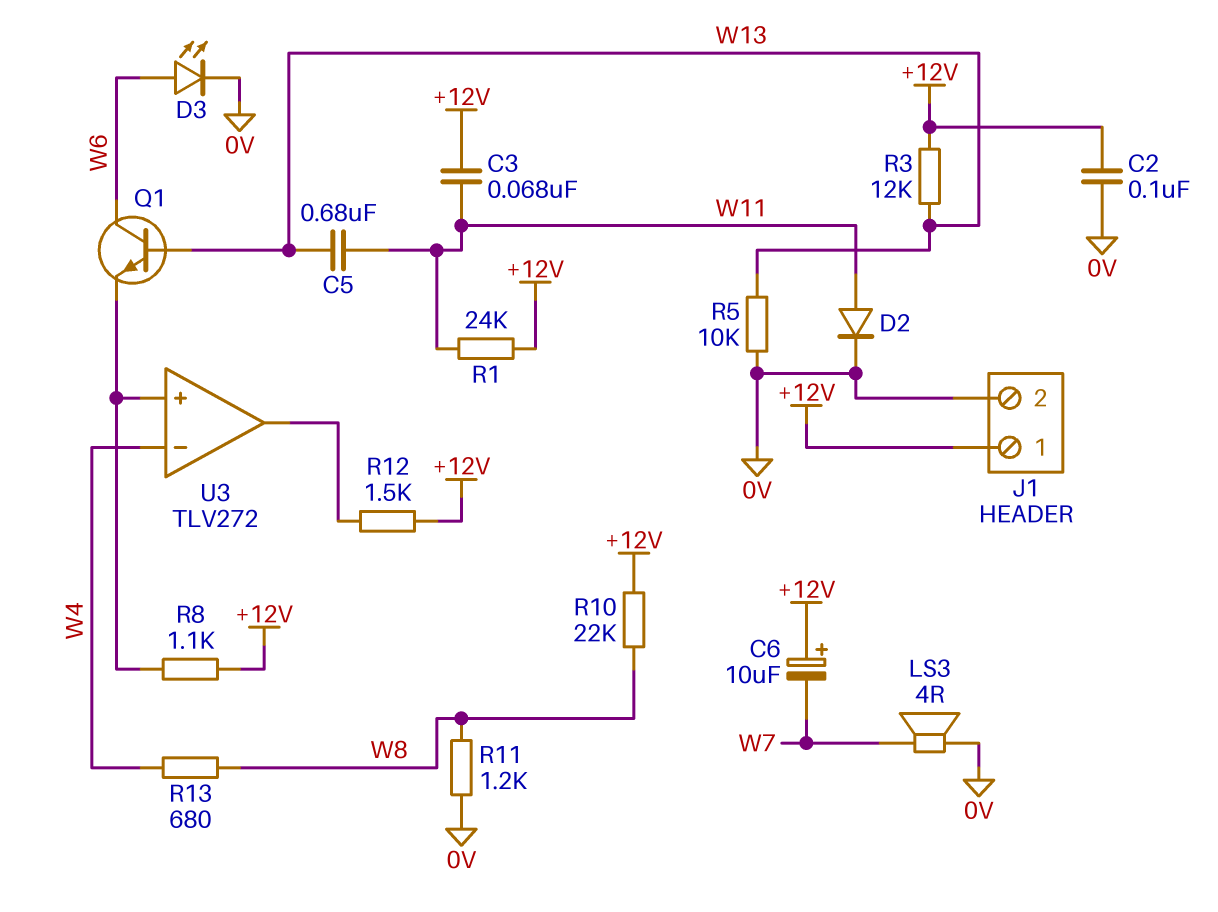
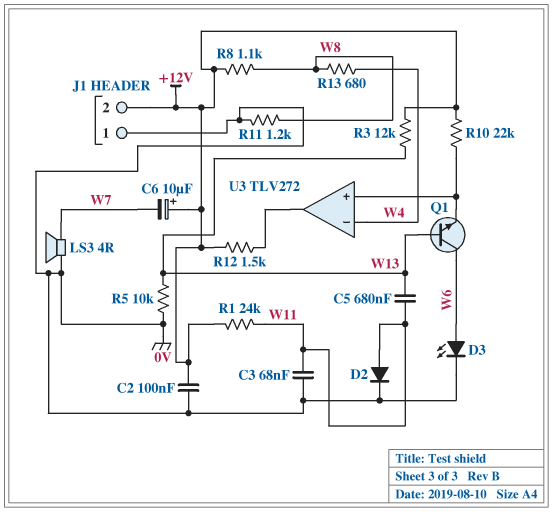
C3: 68nF (+12V, W11) -> 68nF (0V, W11)
J1 pin 1: +12V -> 0V
J1 pin 2: 0V -> +12V
R8: 1.1k (+12V, U3/in+) -> 1.1k (+12V, W8)
R10: 22k (+12V, W8) -> 22k (+12V, U3/in+)

